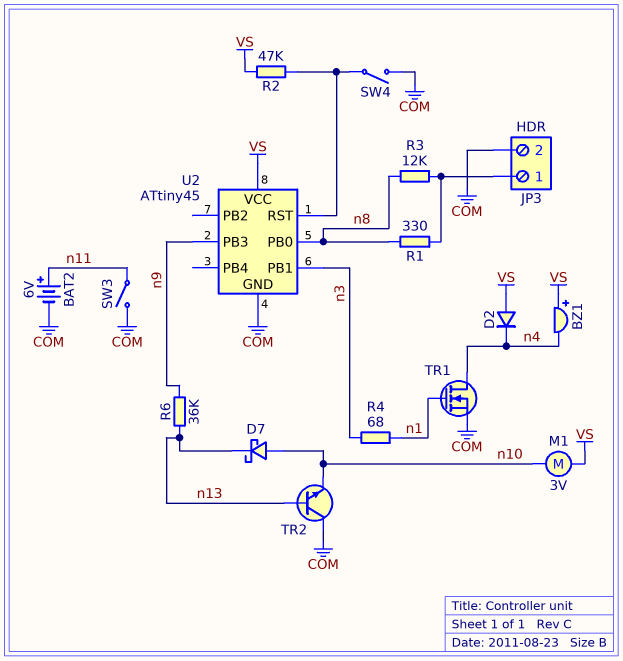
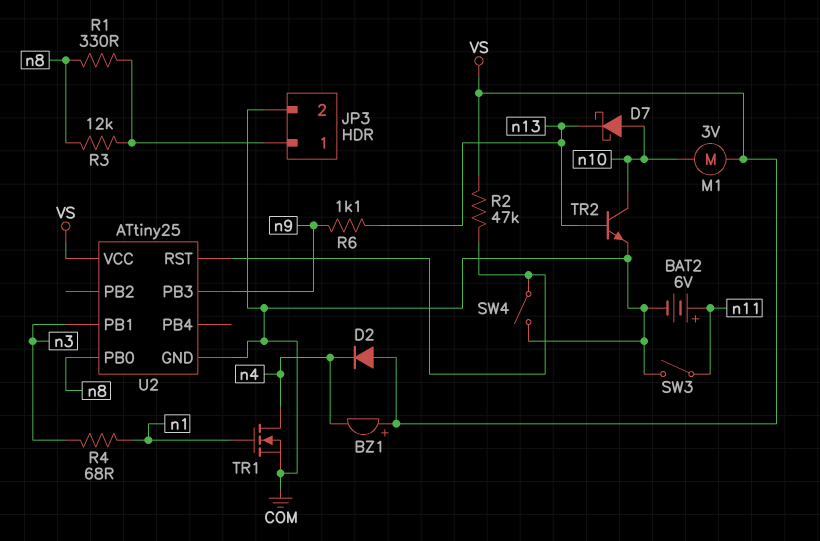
R6: 36k (n9, n13) -> 1.1k (n9, n13)
TR2: NPN (B n13, C COM, E n10) -> NPN (B n13, C n10, E COM)
U2: ATtiny45 -> ATtiny25

